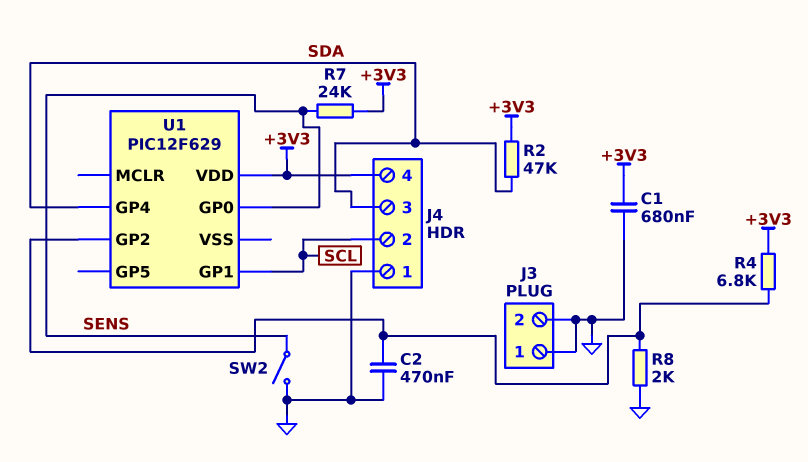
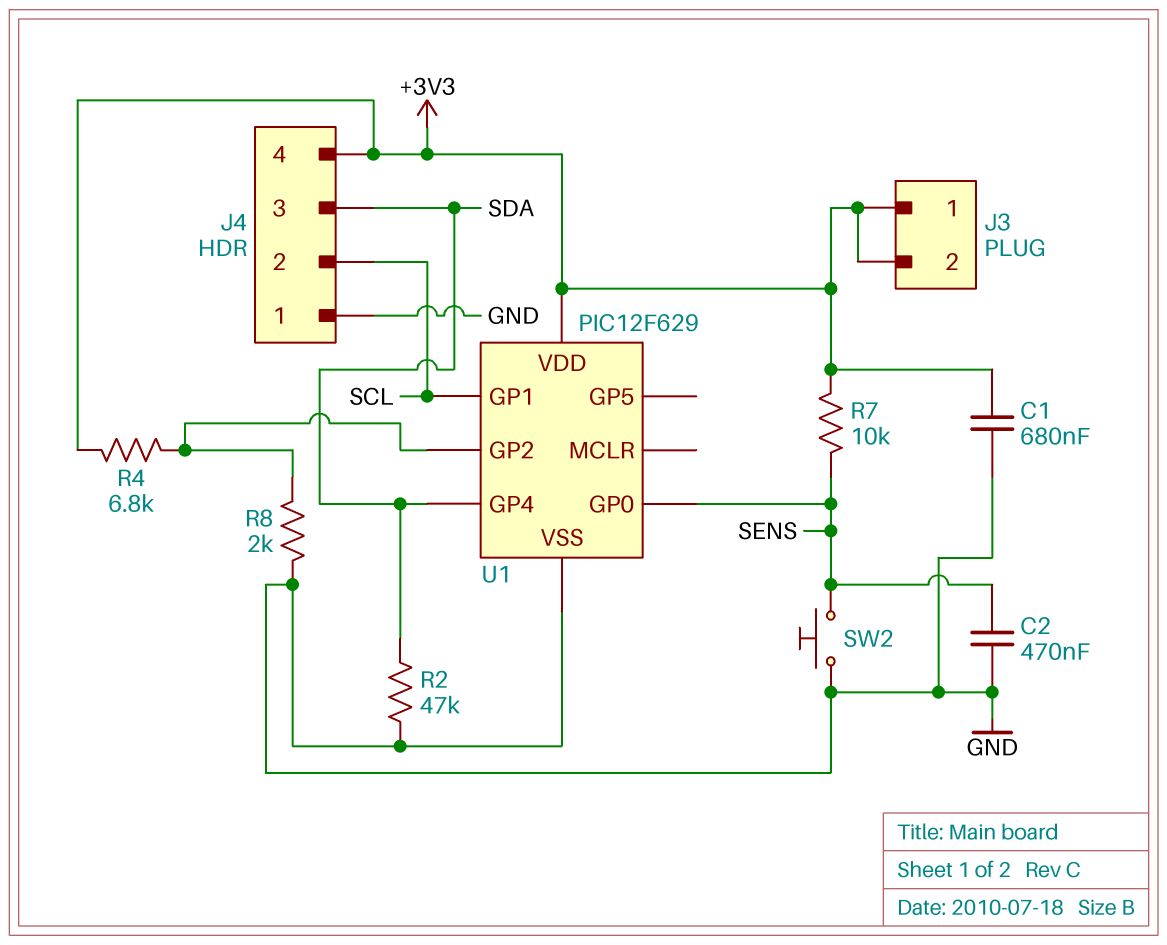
C2: 470nF (GND, U1/GP2) -> 470nF (GND, SENS)
J3 pin 1: GND -> +3V3
J3 pin 2: GND -> +3V3
R2: 47k (+3V3, SDA) -> 47k (GND, SDA)
R7: 24k (+3V3, SENS) -> 10k (+3V3, SENS)
SW2: switch (GND, SENS) -> button (GND, SENS)
U1 pin VSS: none -> GND

